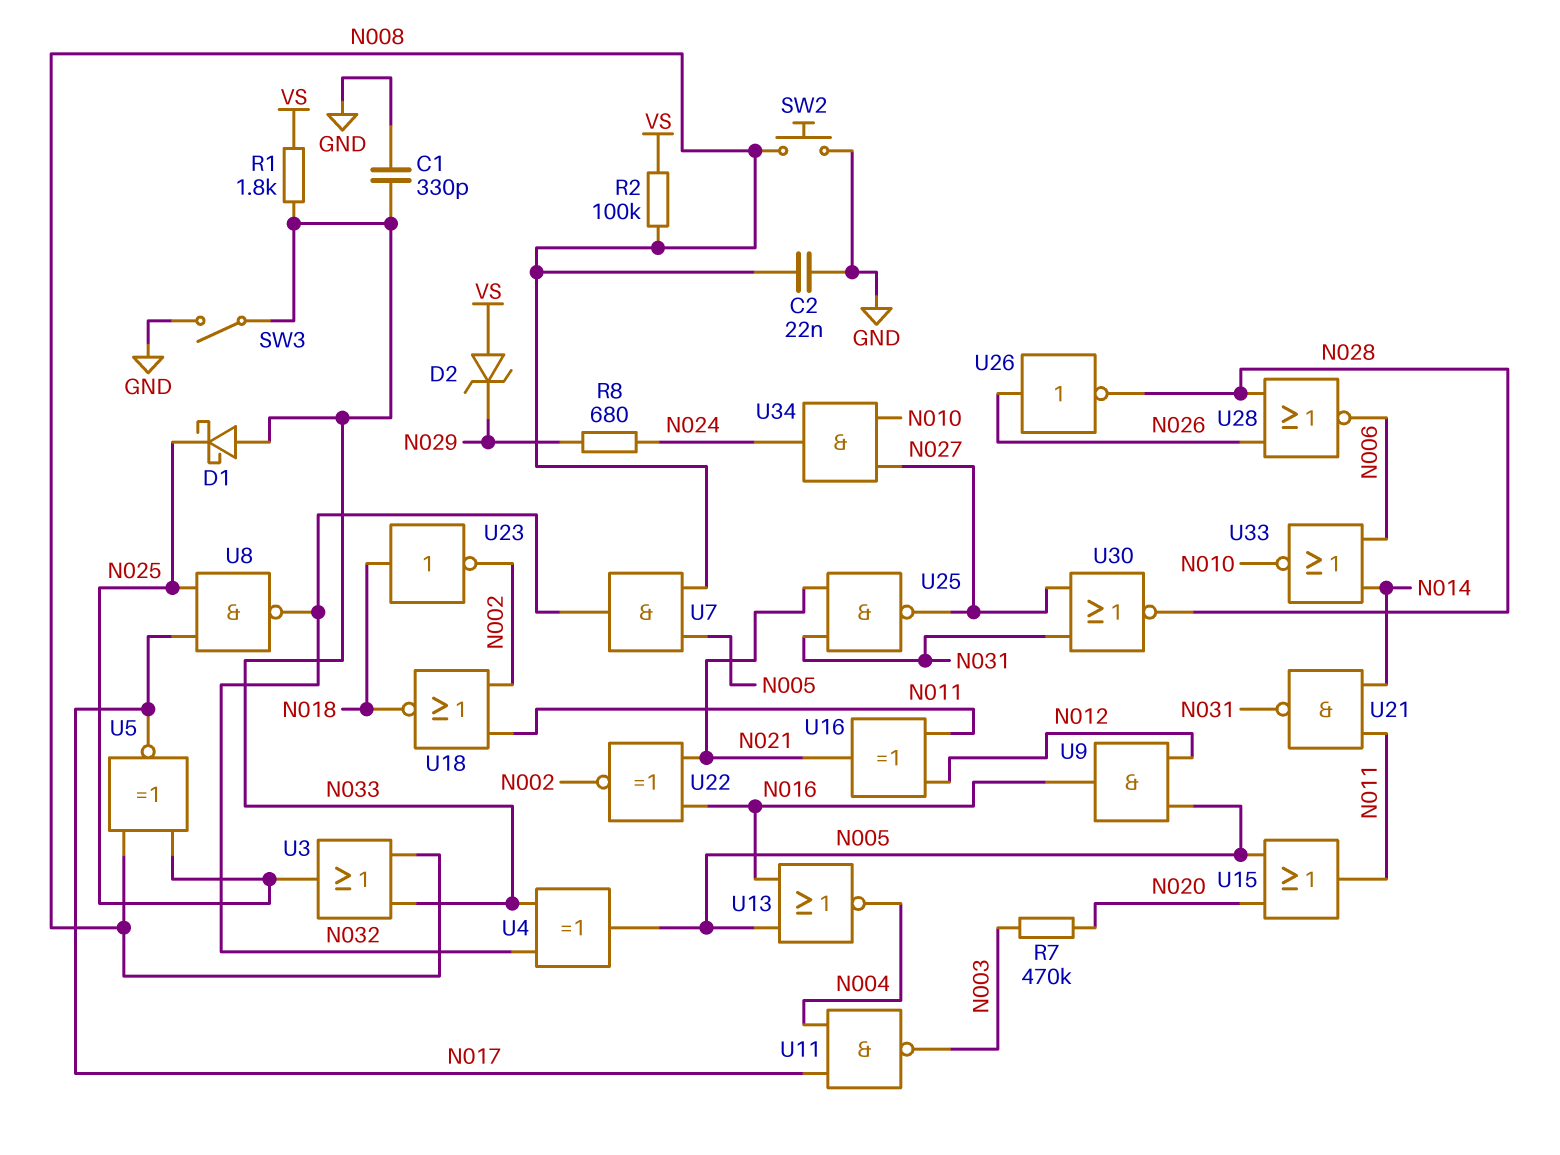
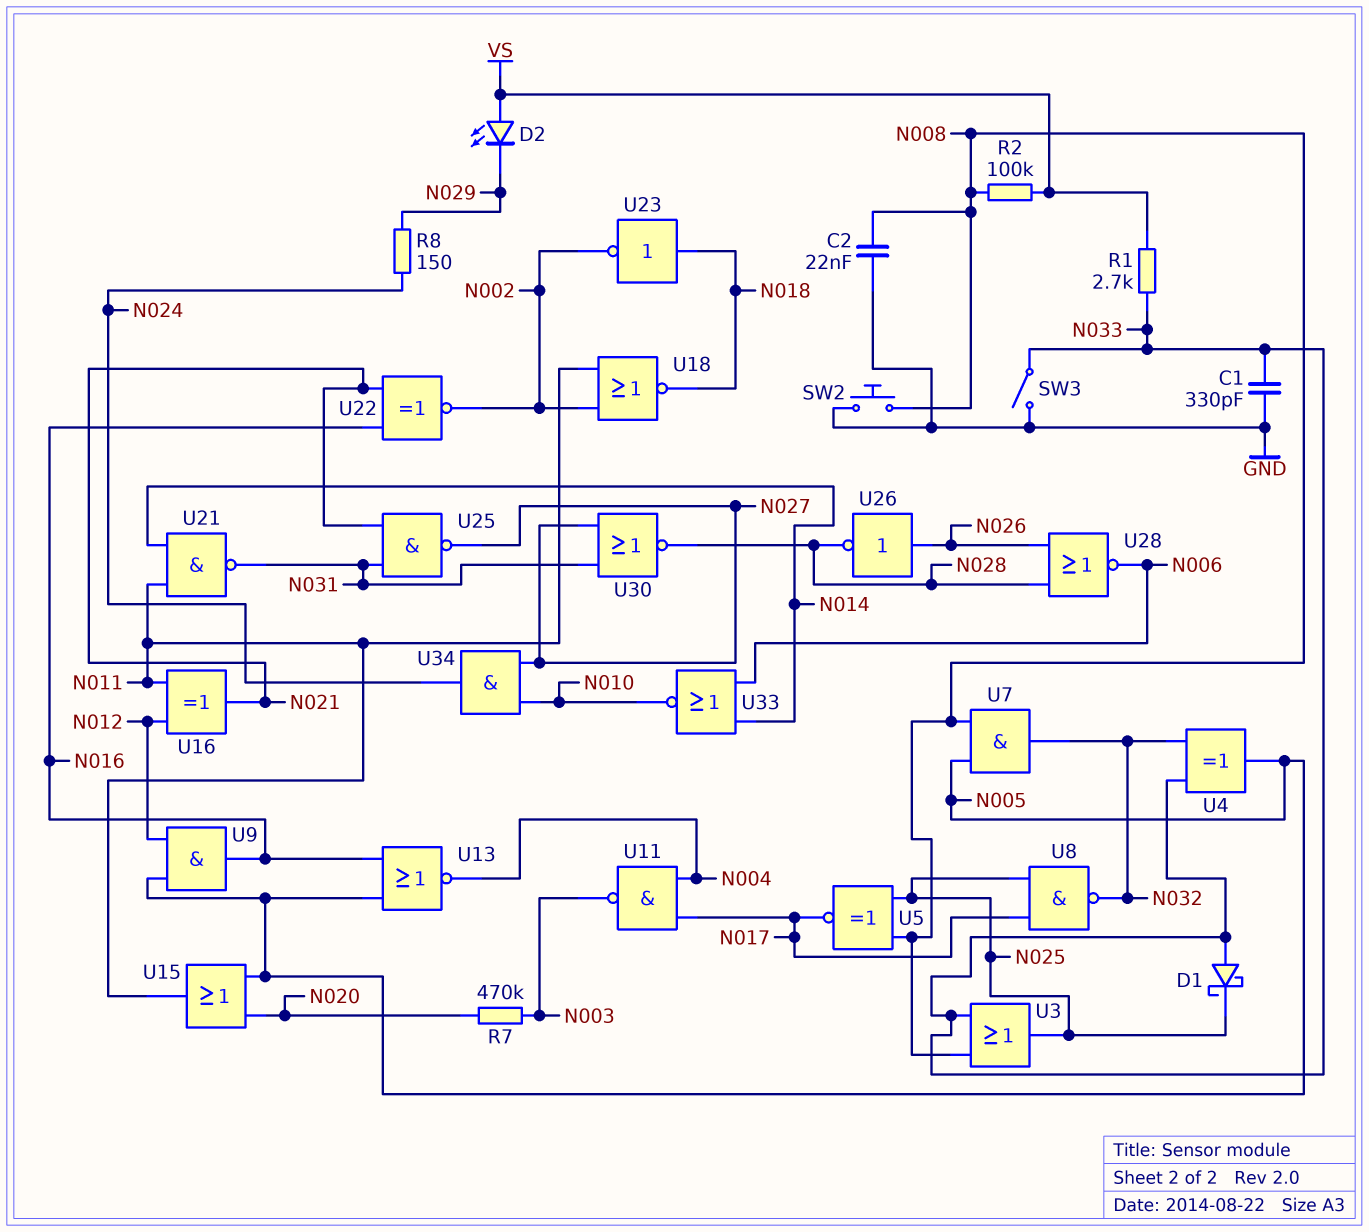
D2: zener (A VS, K N029) -> LED (A VS, K N029)
R1: 1.8k (N033, VS) -> 2.7k (N033, VS)
R8: 680 (N024, N029) -> 150 (N024, N029)

